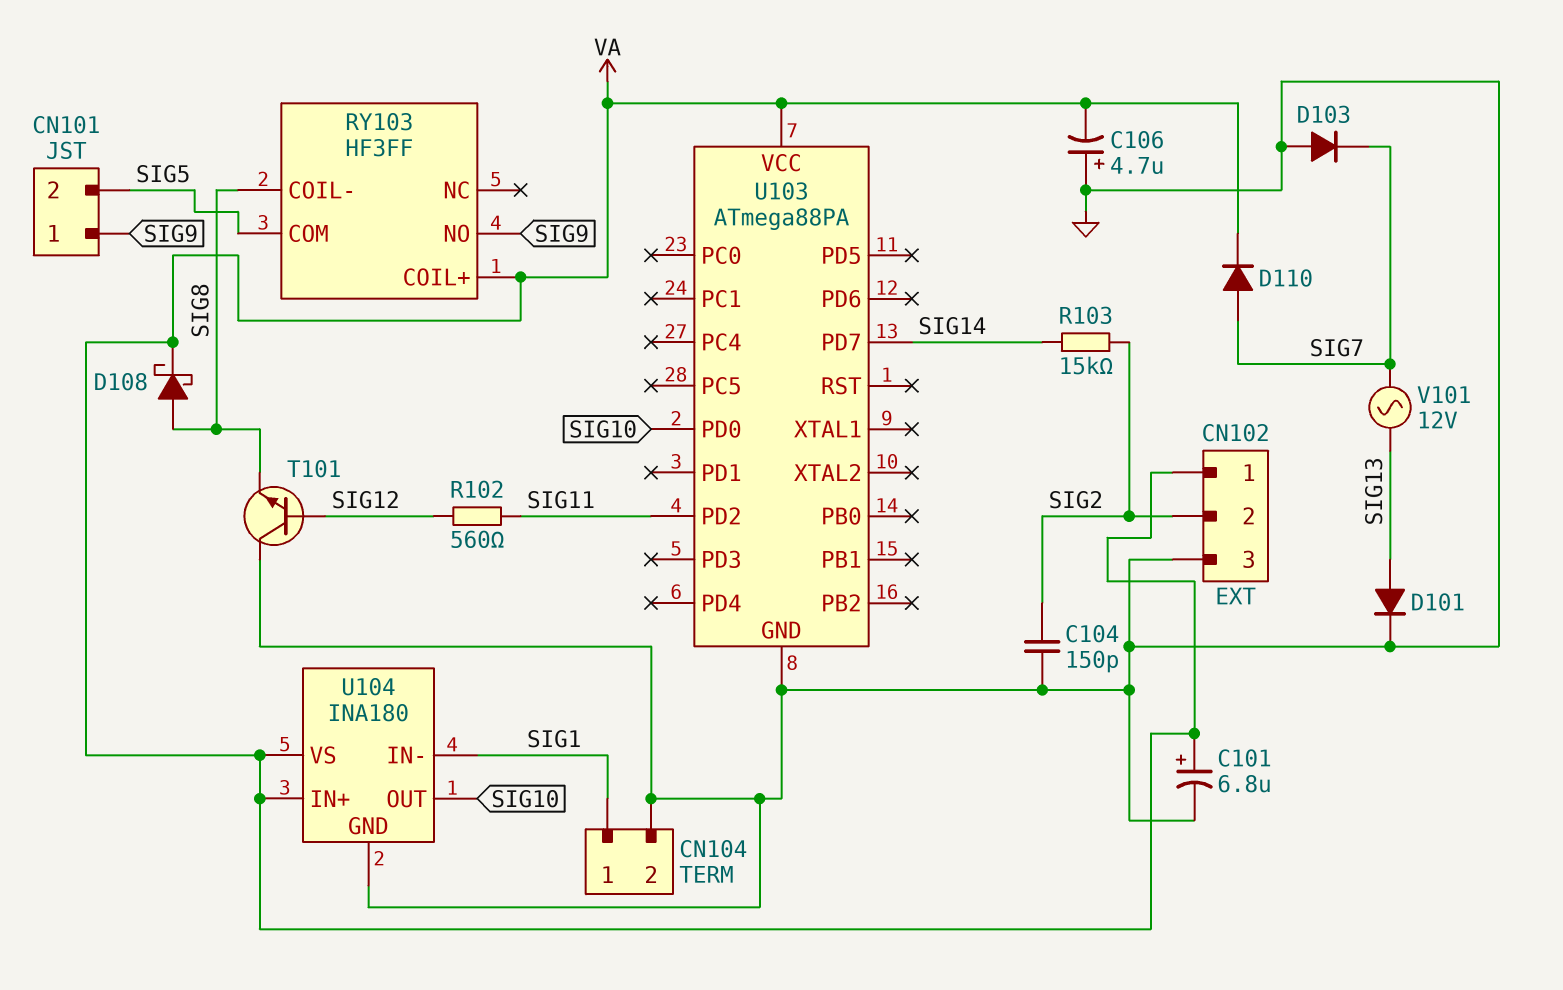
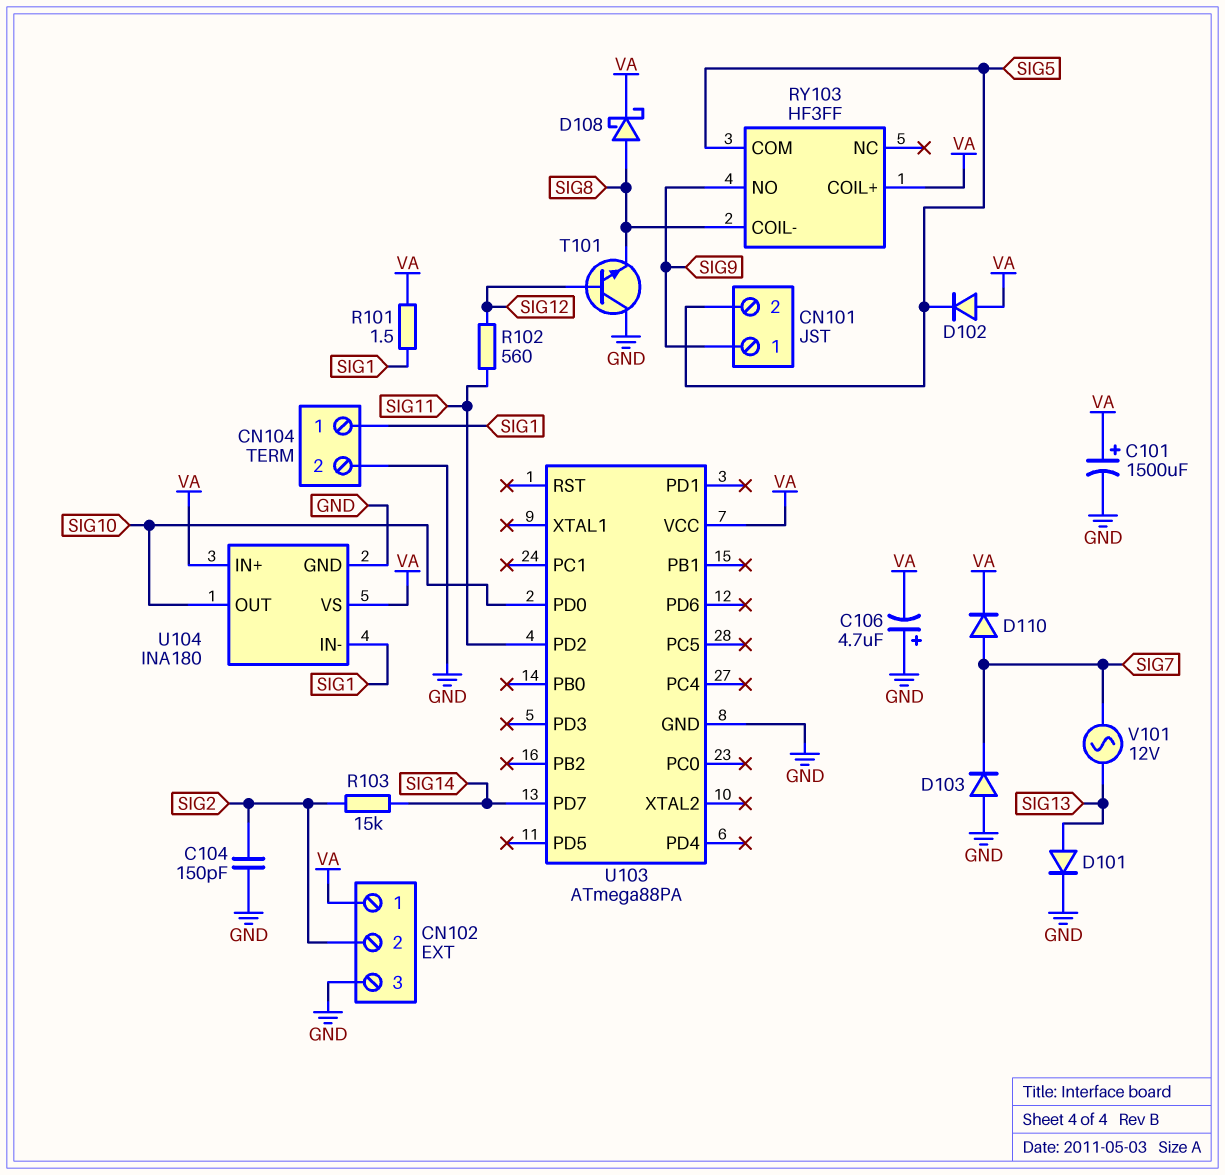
C101: 6.8uF (plus VA, minus GND) -> 1500uF (plus VA, minus GND)
D102: none -> diode (A VA, K SIG5)
R101: none -> 1.5 (SIG1, VA)

